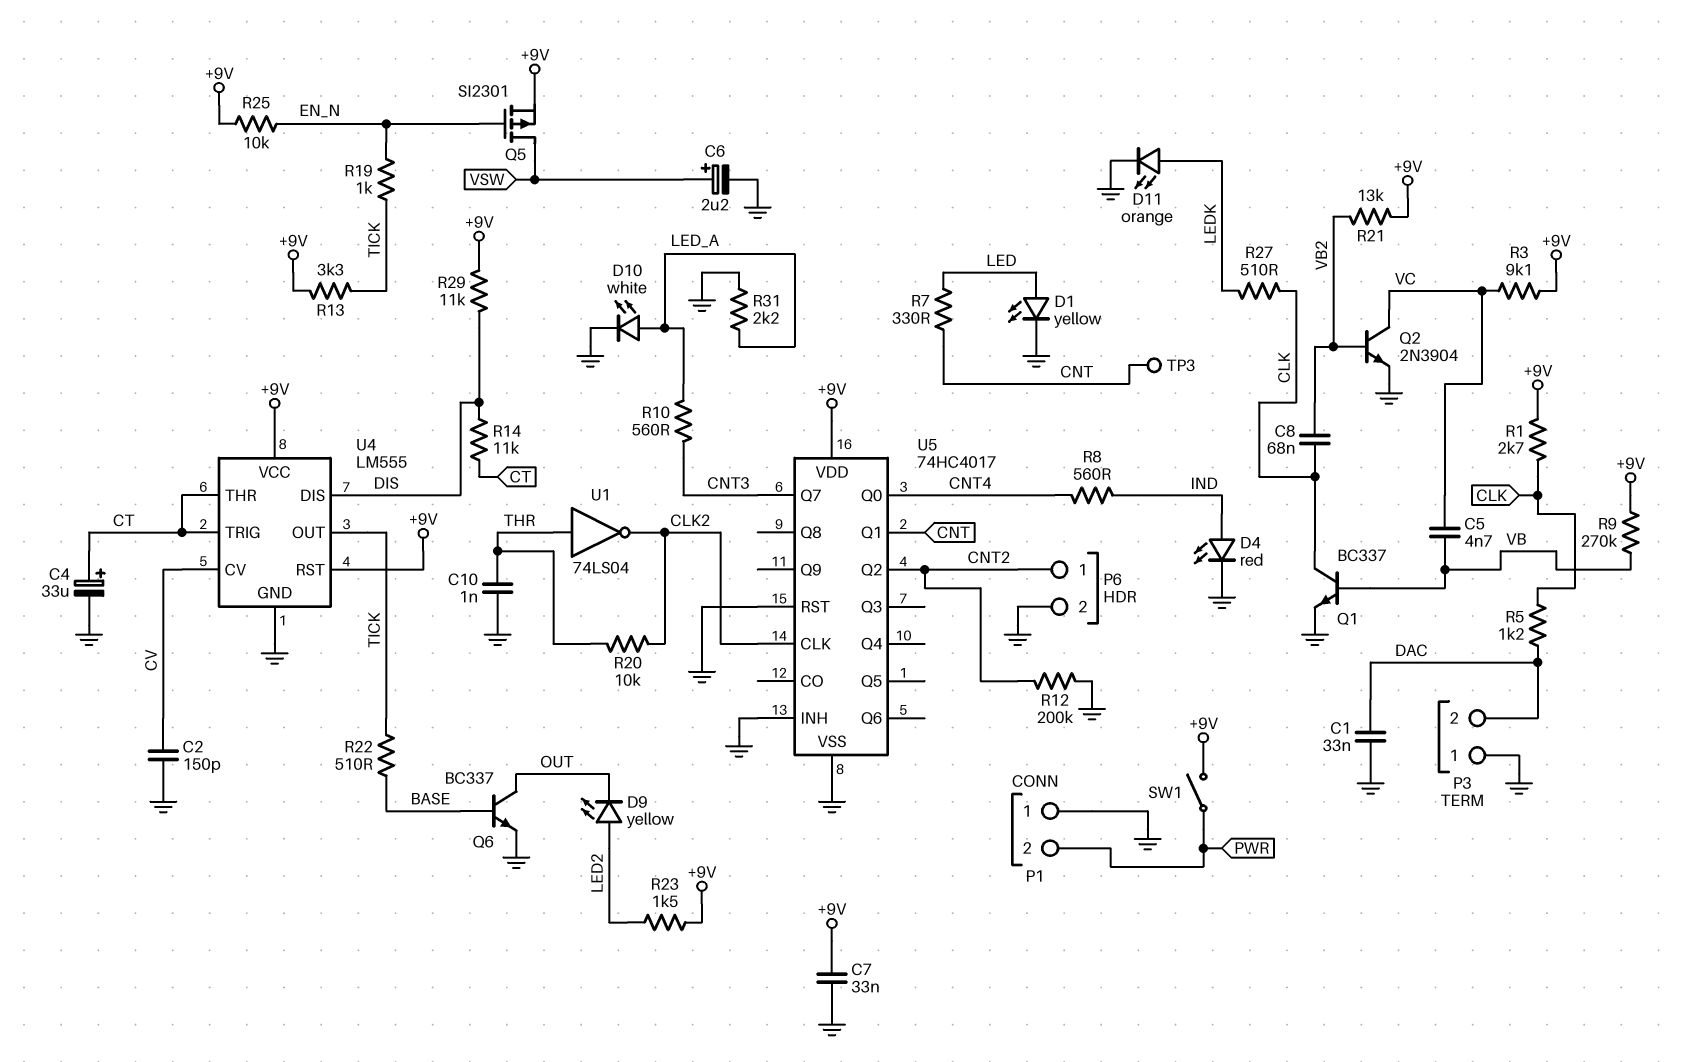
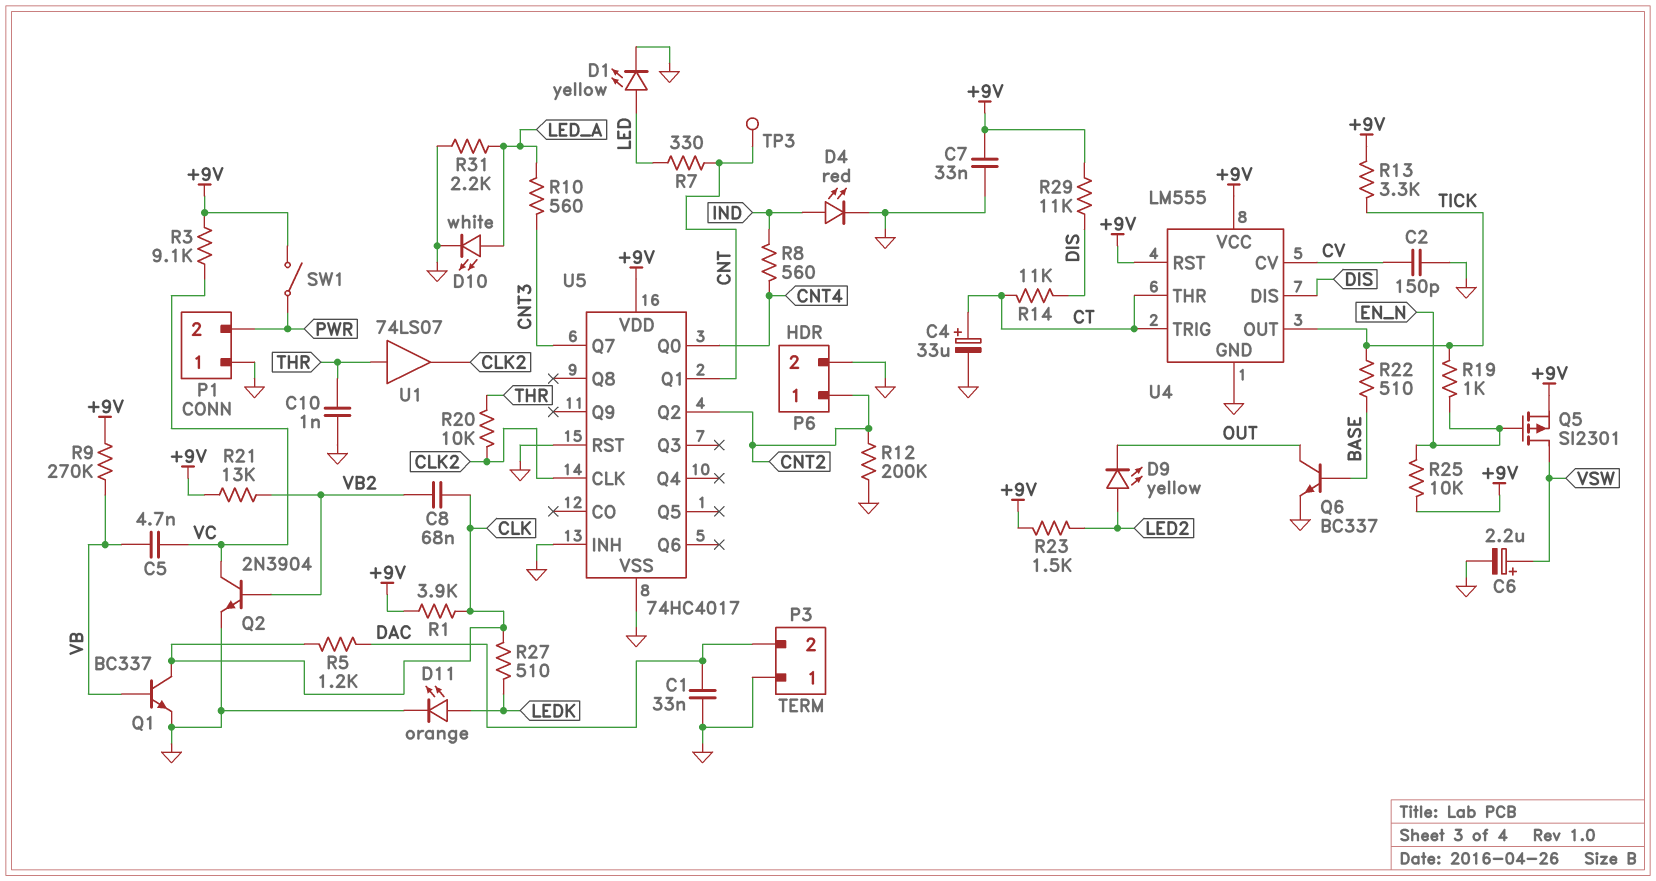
R1: 2.7k (+9V, CLK) -> 3.9k (+9V, CLK)
U1: NOT 74LS04 (in THR, out CLK2) -> buffer 74LS07 (in THR, out CLK2)

